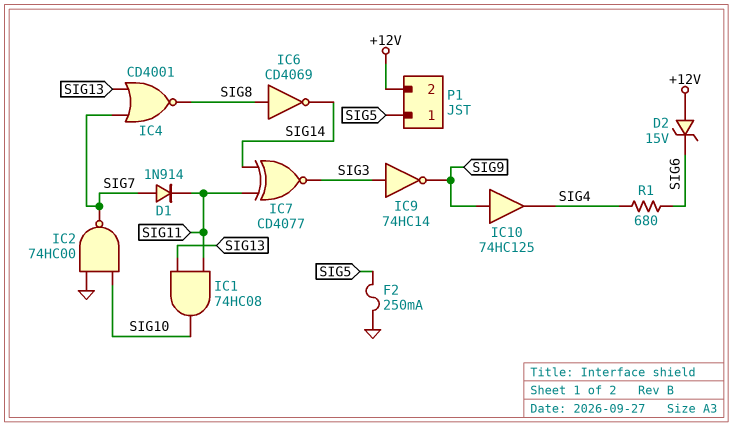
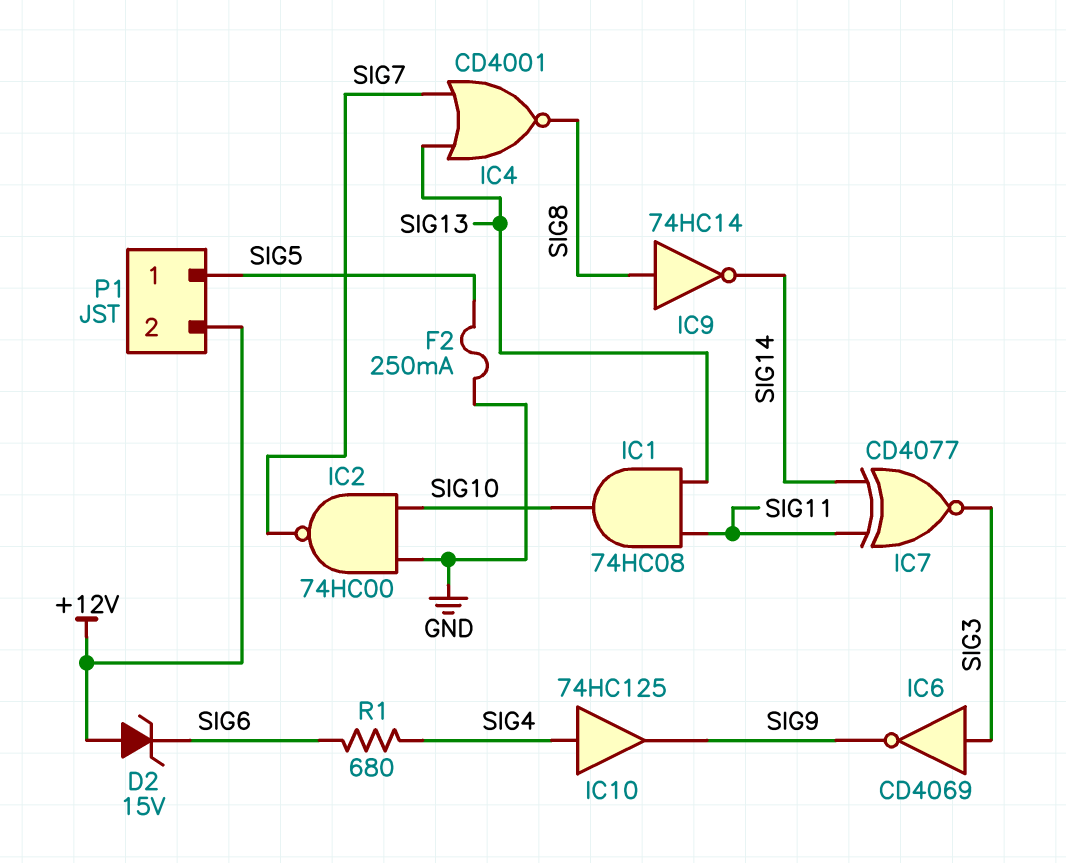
D1: diode 1N914 (A SIG7, K SIG11) -> none
IC6: NOT CD4069 (in SIG8, out SIG14) -> NOT CD4069 (in SIG3, out SIG9)
IC9: NOT 74HC14 (in SIG3, out SIG9) -> NOT 74HC14 (in SIG8, out SIG14)
IC10: buffer 74HC125 (in SIG9, out SIG4) -> buffer 74HC125 (in SIG4, out SIG9)

